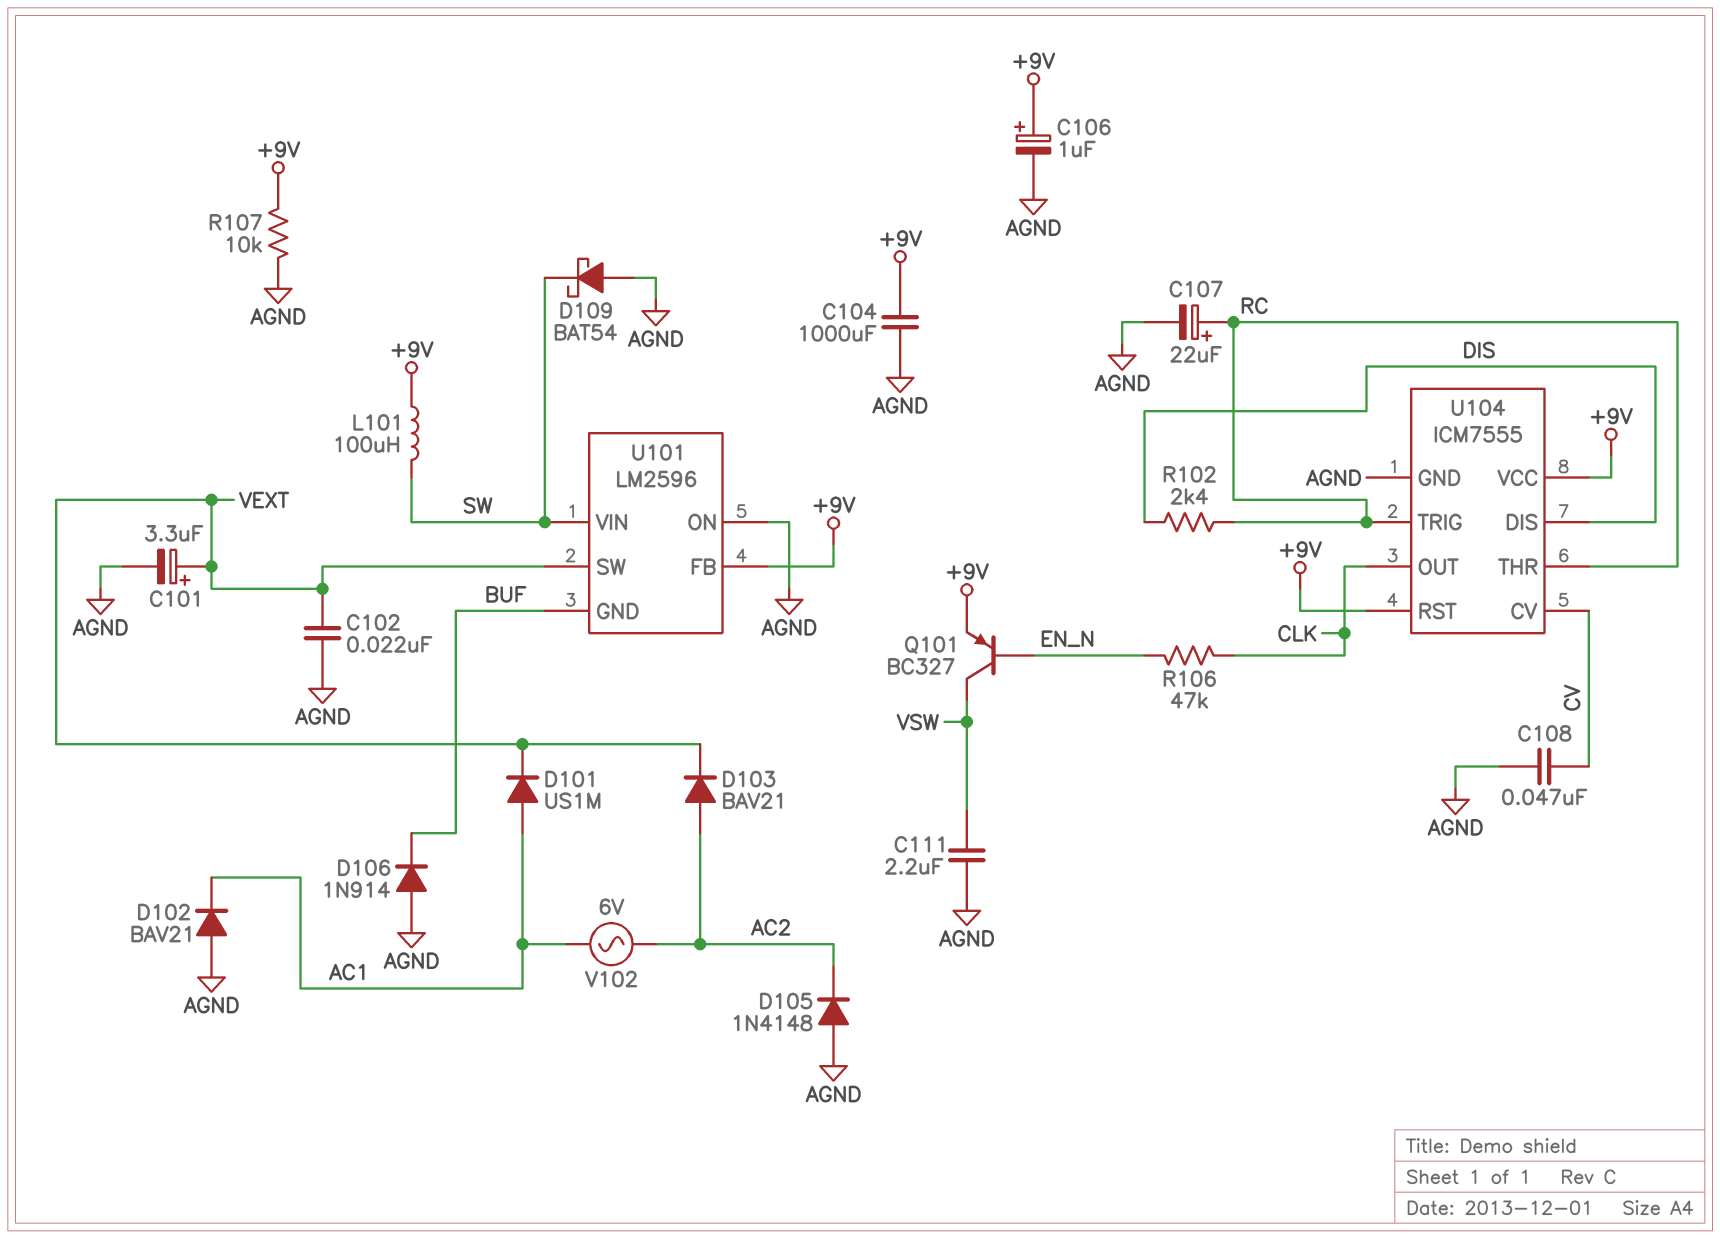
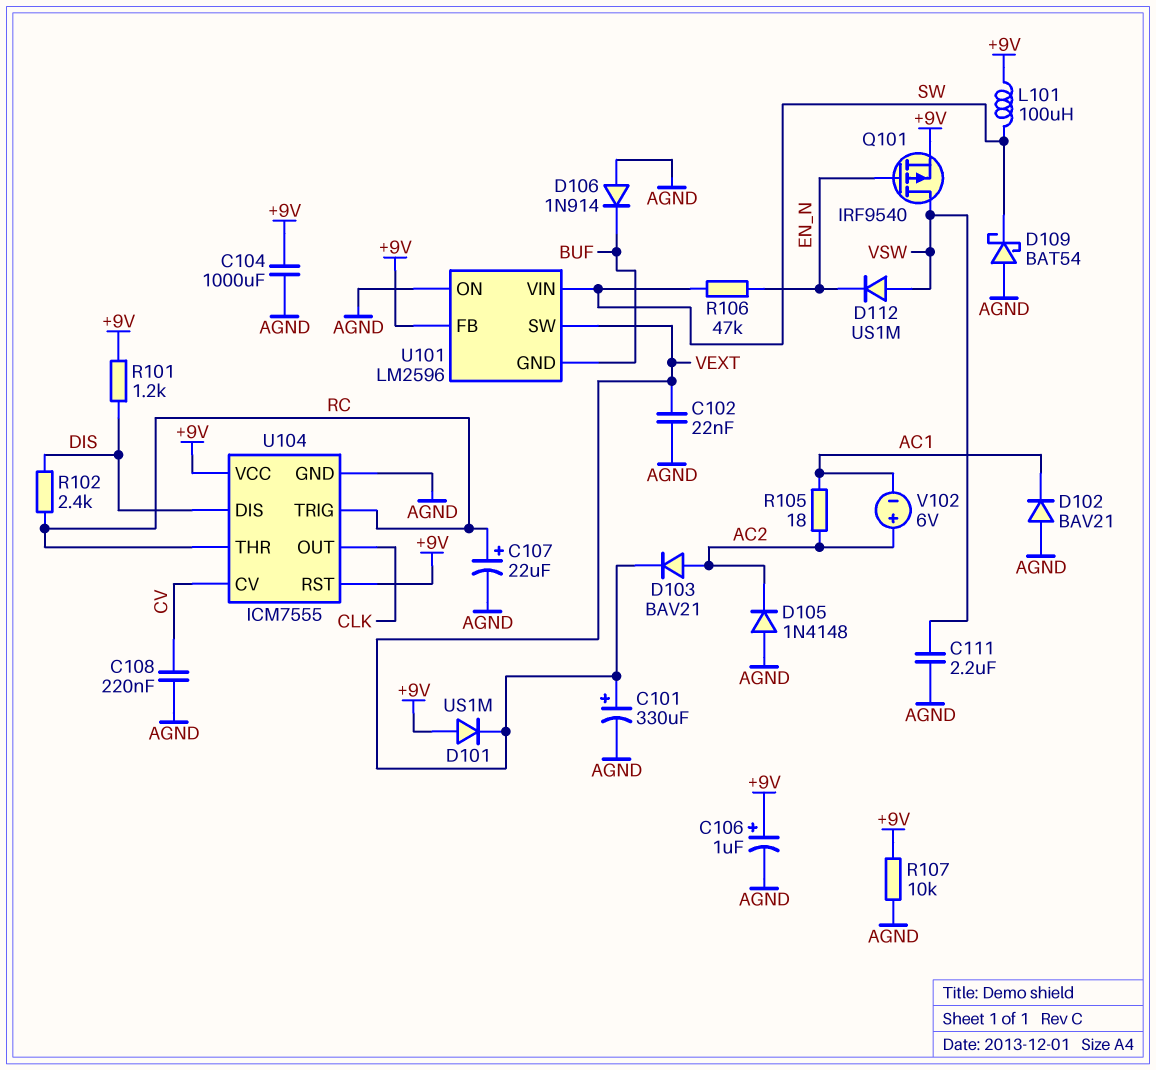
C101: 3.3uF (plus VEXT, minus AGND) -> 330uF (plus VEXT, minus AGND)
C108: 47nF (AGND, CV) -> 220nF (AGND, CV)
D101: diode US1M (A AC1, K VEXT) -> diode US1M (A +9V, K VEXT)
D112: none -> diode US1M (A VSW, K EN_N)
Q101: PNP BC327 (B EN_N, C VSW, E +9V) -> PMOS IRF9540 (G EN_N, D VSW, S +9V)
R101: none -> 1.2k (+9V, DIS)
R105: none -> 18 (AC1, AC2)
R106: 47k (CLK, EN_N) -> 47k (EN_N, SW)
V102: AC 6V (AC1, AC2) -> 6V (plus AC2, minus AC1)

